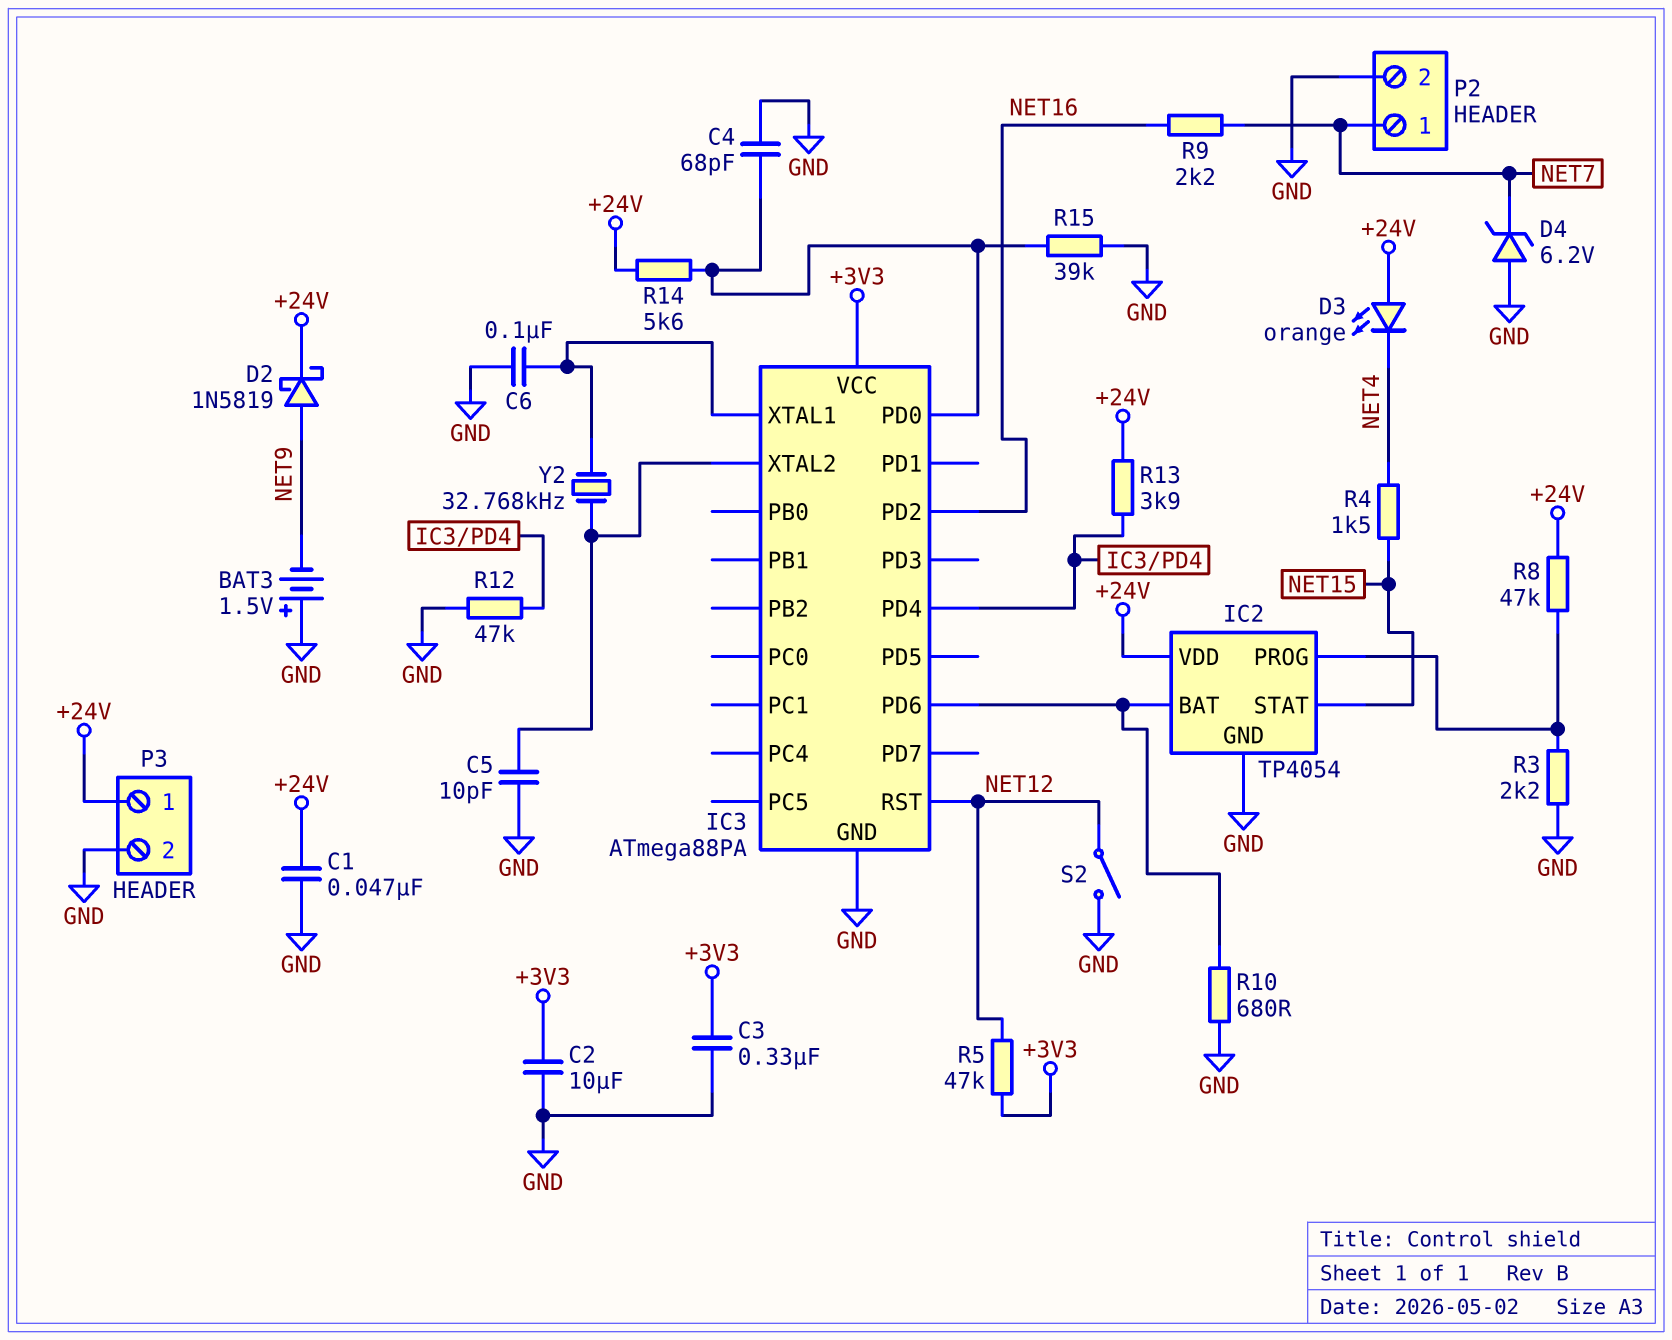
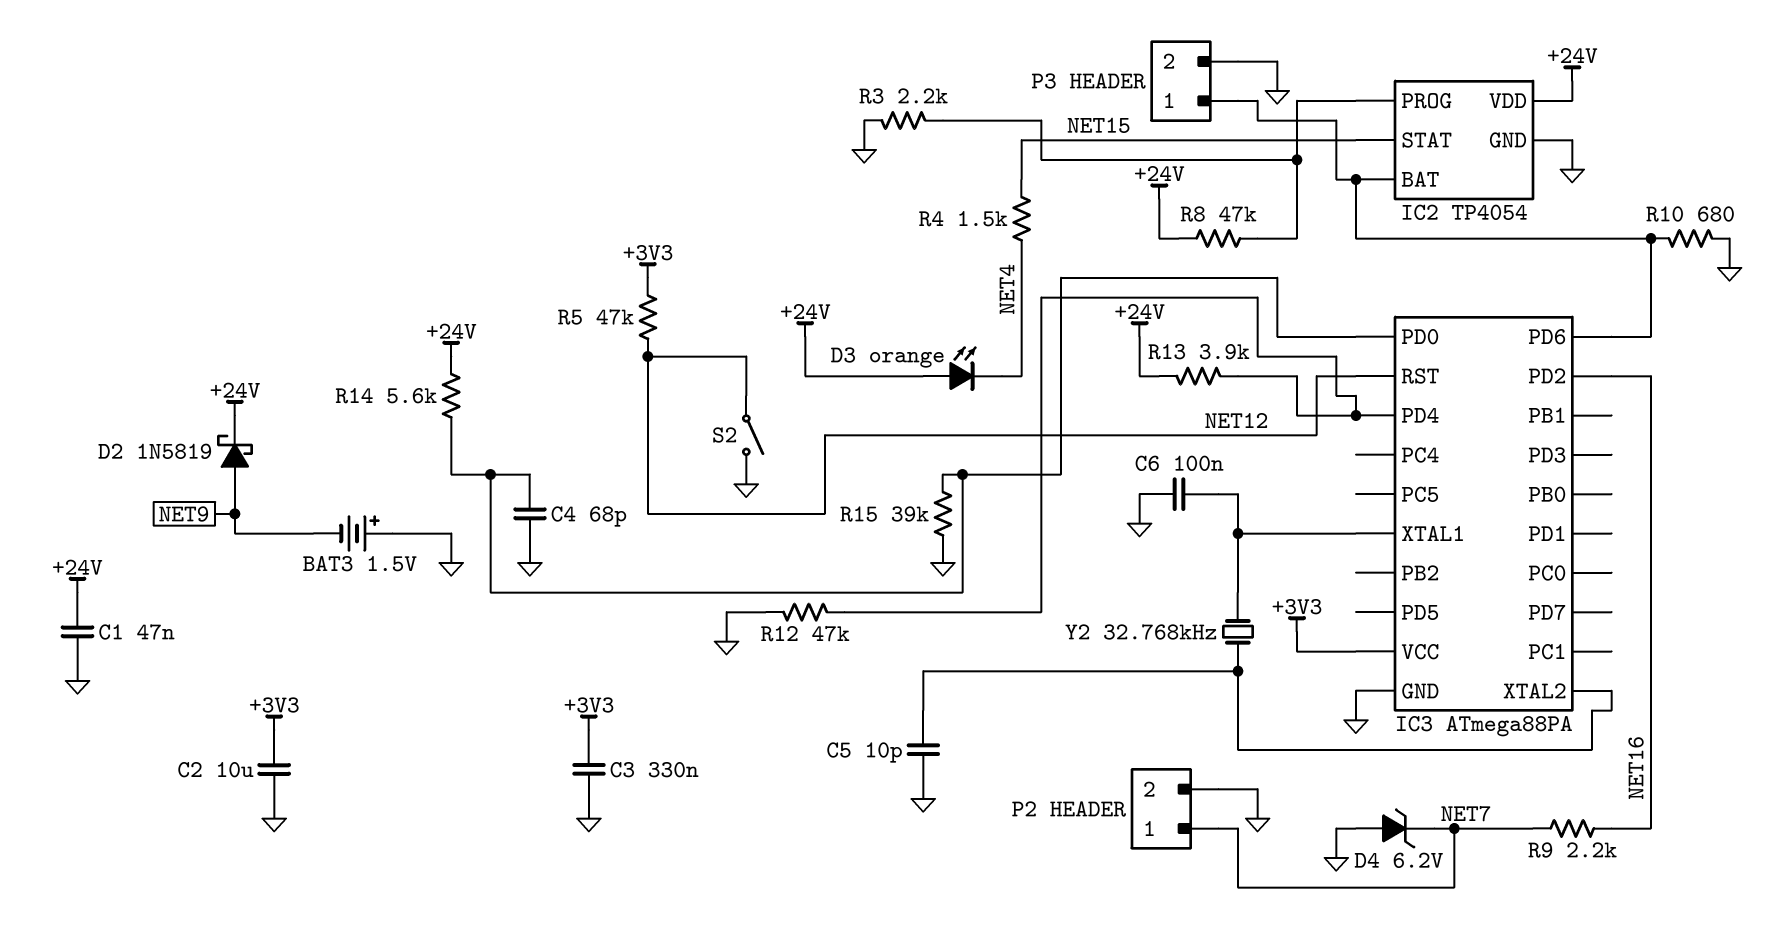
P3 pin 1: +24V -> IC2/BAT

